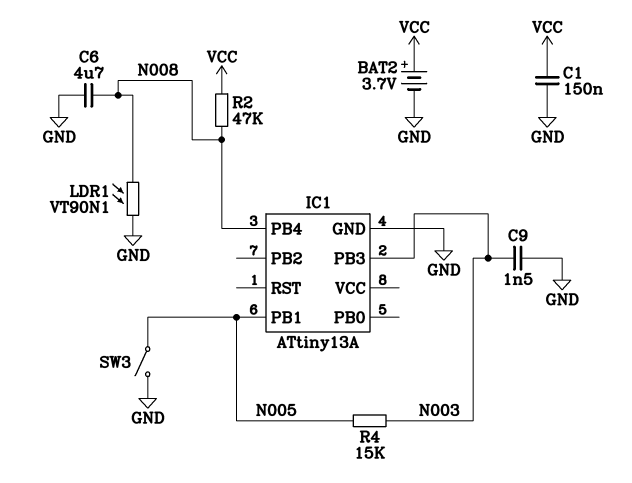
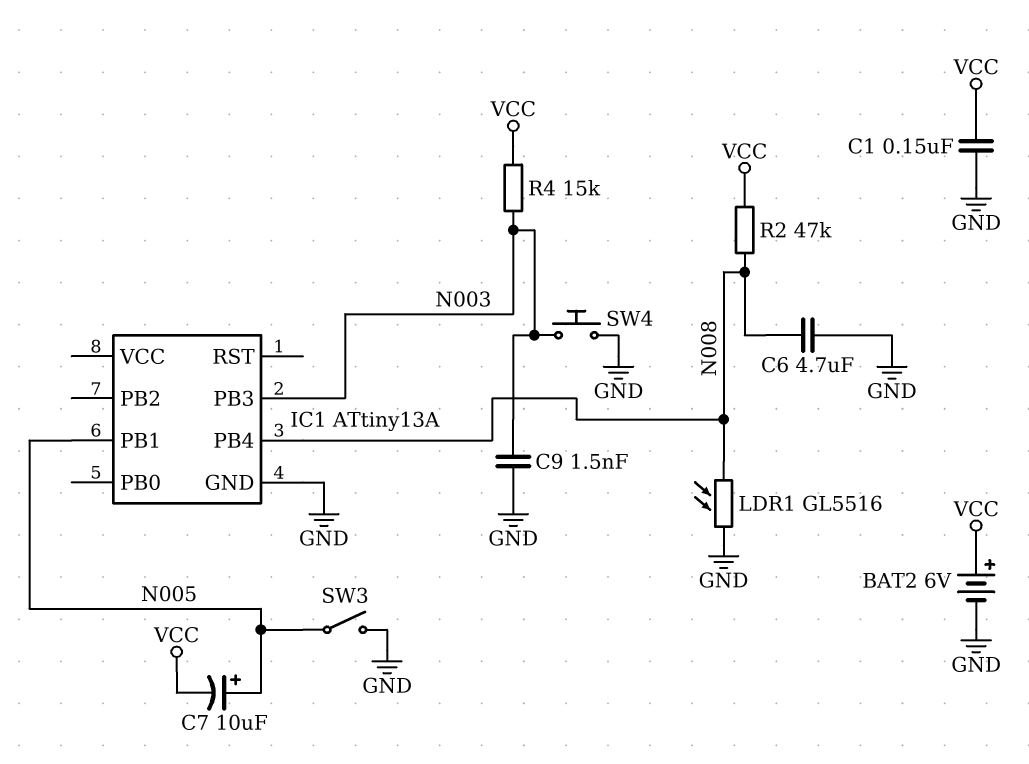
BAT2: 3.7V (plus VCC, minus GND) -> 6V (plus VCC, minus GND)
C7: none -> 10uF (plus N005, minus VCC)
LDR1: VT90N1 (GND, N008) -> GL5516 (GND, N008)
R4: 15k (N003, N005) -> 15k (N003, VCC)
SW4: none -> button (GND, N003)

